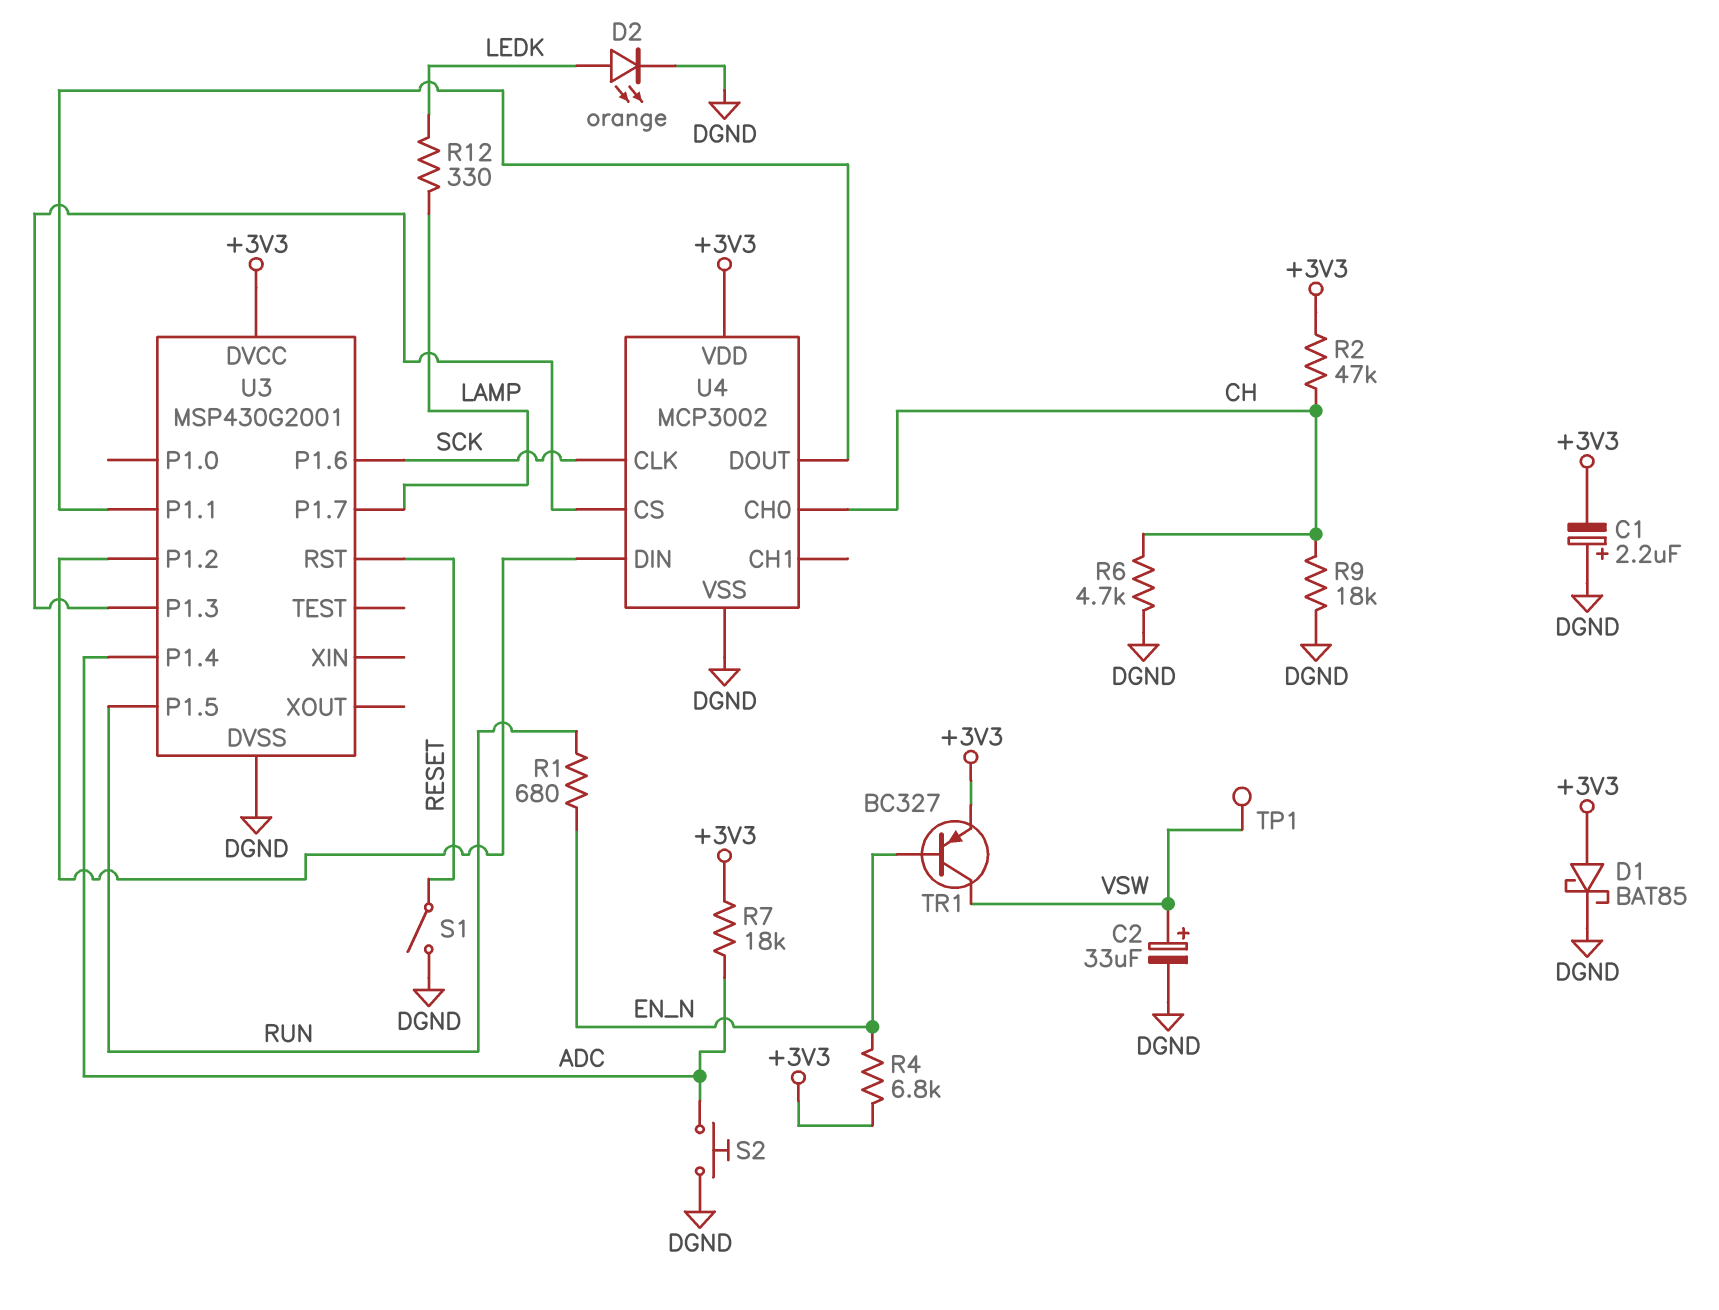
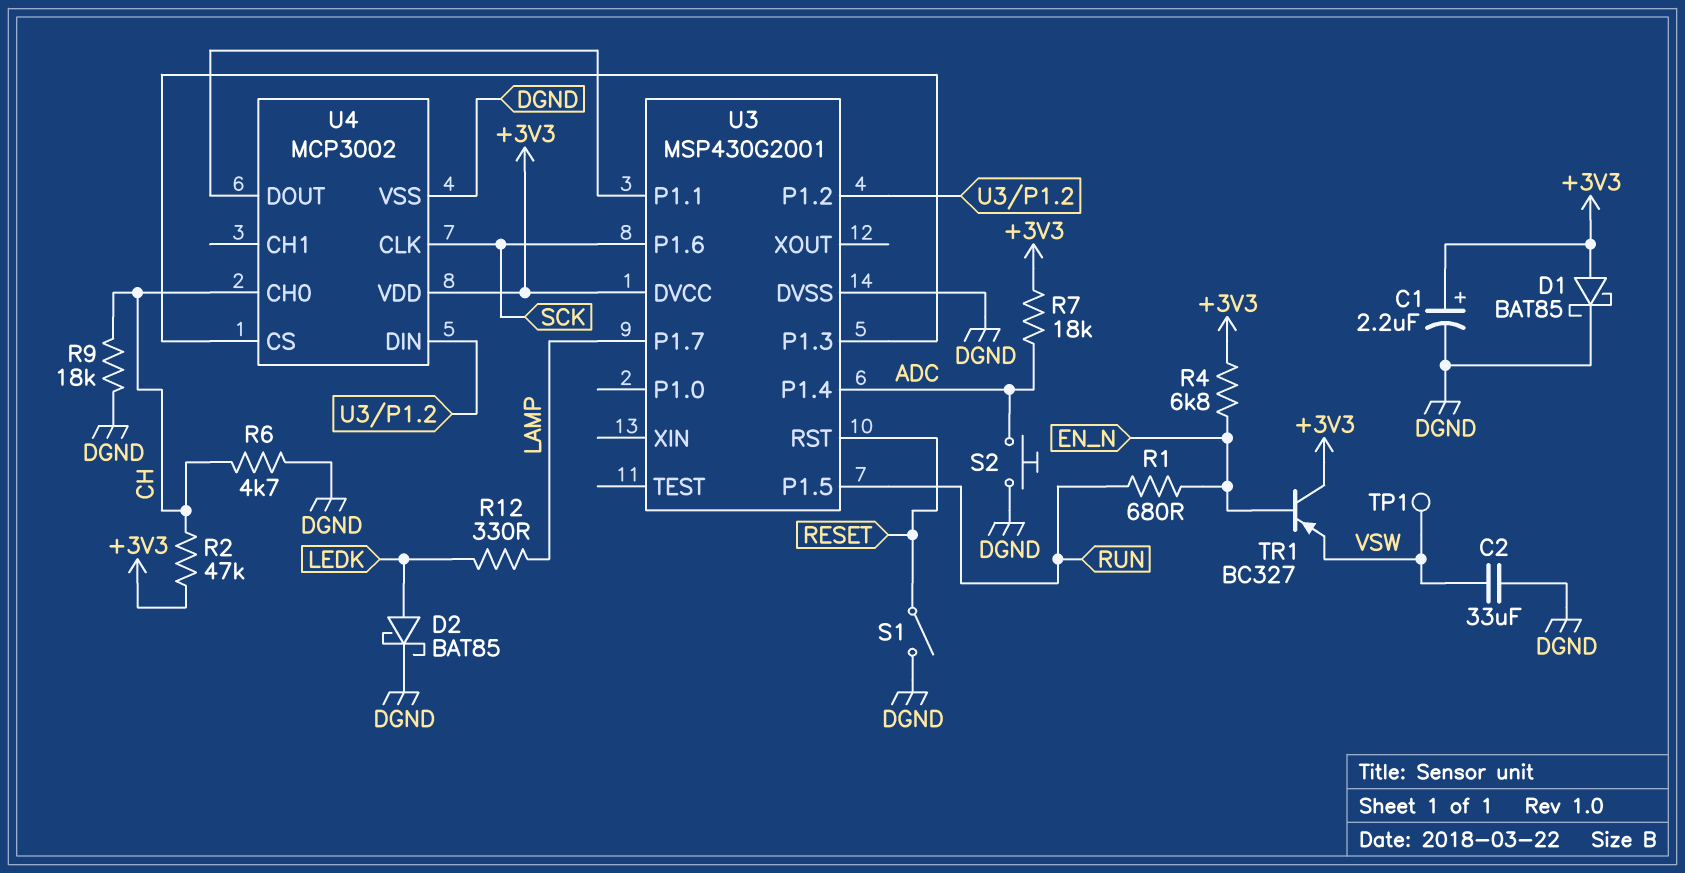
C1: 2.2uF (plus DGND, minus +3V3) -> 2.2uF (plus +3V3, minus DGND)
C2: 33uF (plus VSW, minus DGND) -> 33uF (DGND, VSW)
D2: LED orange (A LEDK, K DGND) -> schottky BAT85 (A LEDK, K DGND)
TR1: PNP BC327 (B EN_N, C VSW, E +3V3) -> PNP BC327 (B EN_N, C +3V3, E VSW)

